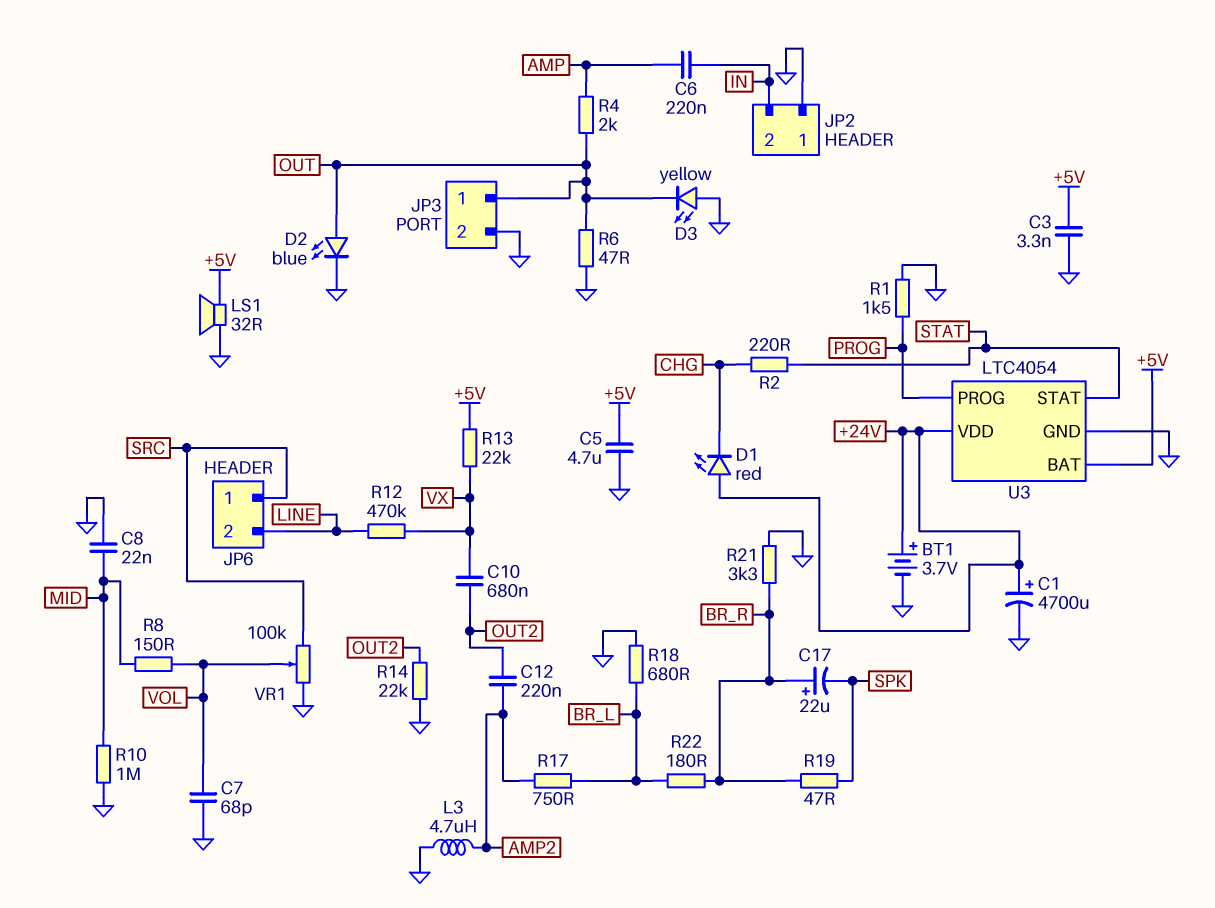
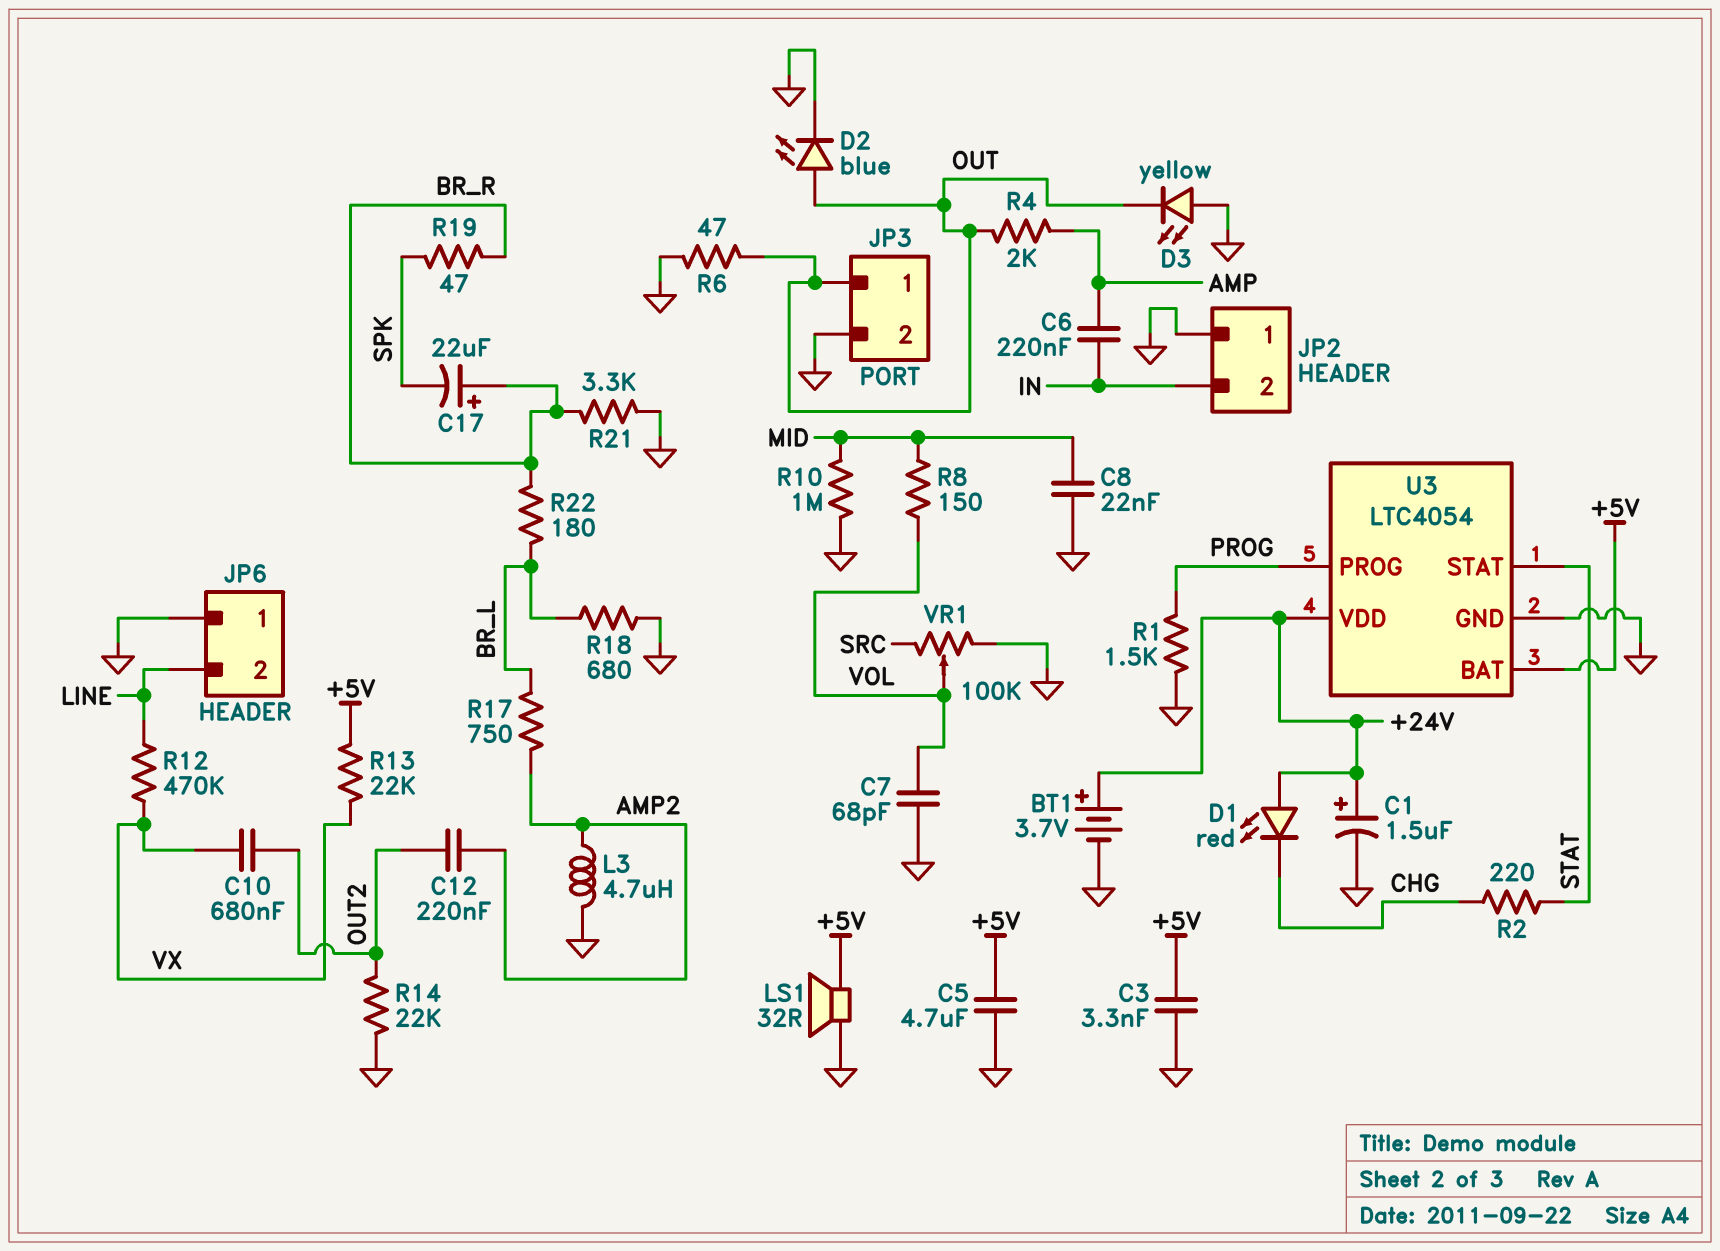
C1: 4700uF (plus +24V, minus GND) -> 1.5uF (plus +24V, minus GND)
JP6 pin 1: SRC -> GND

